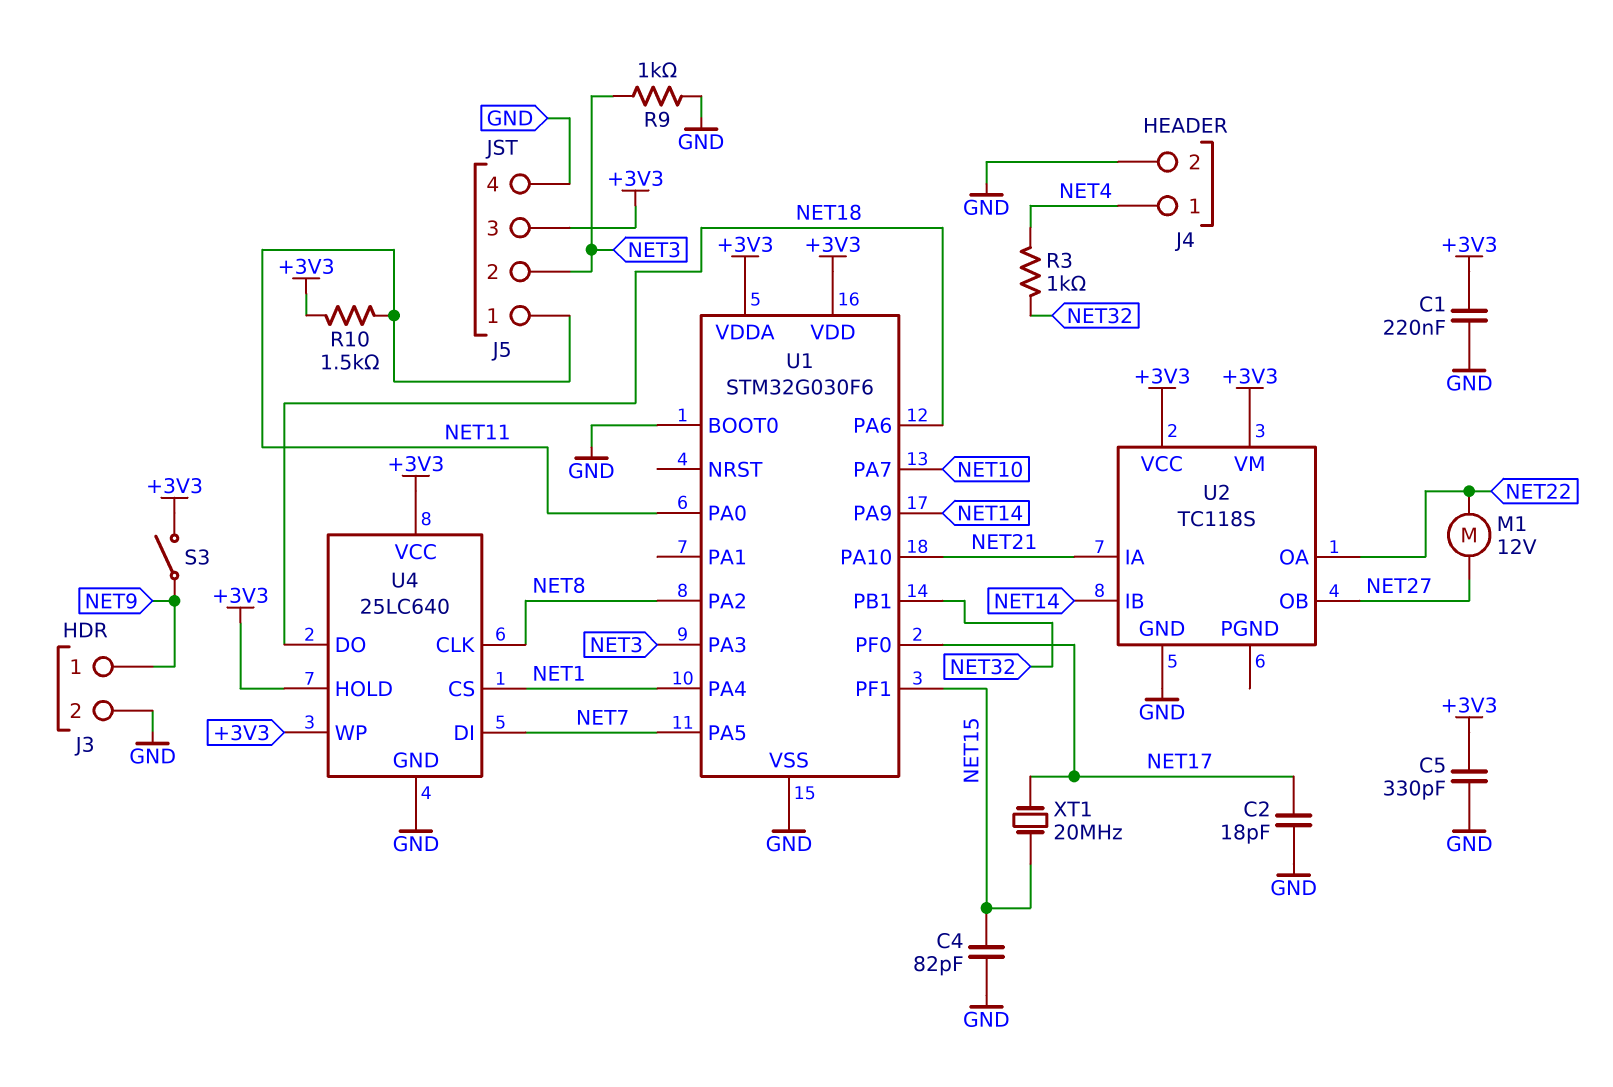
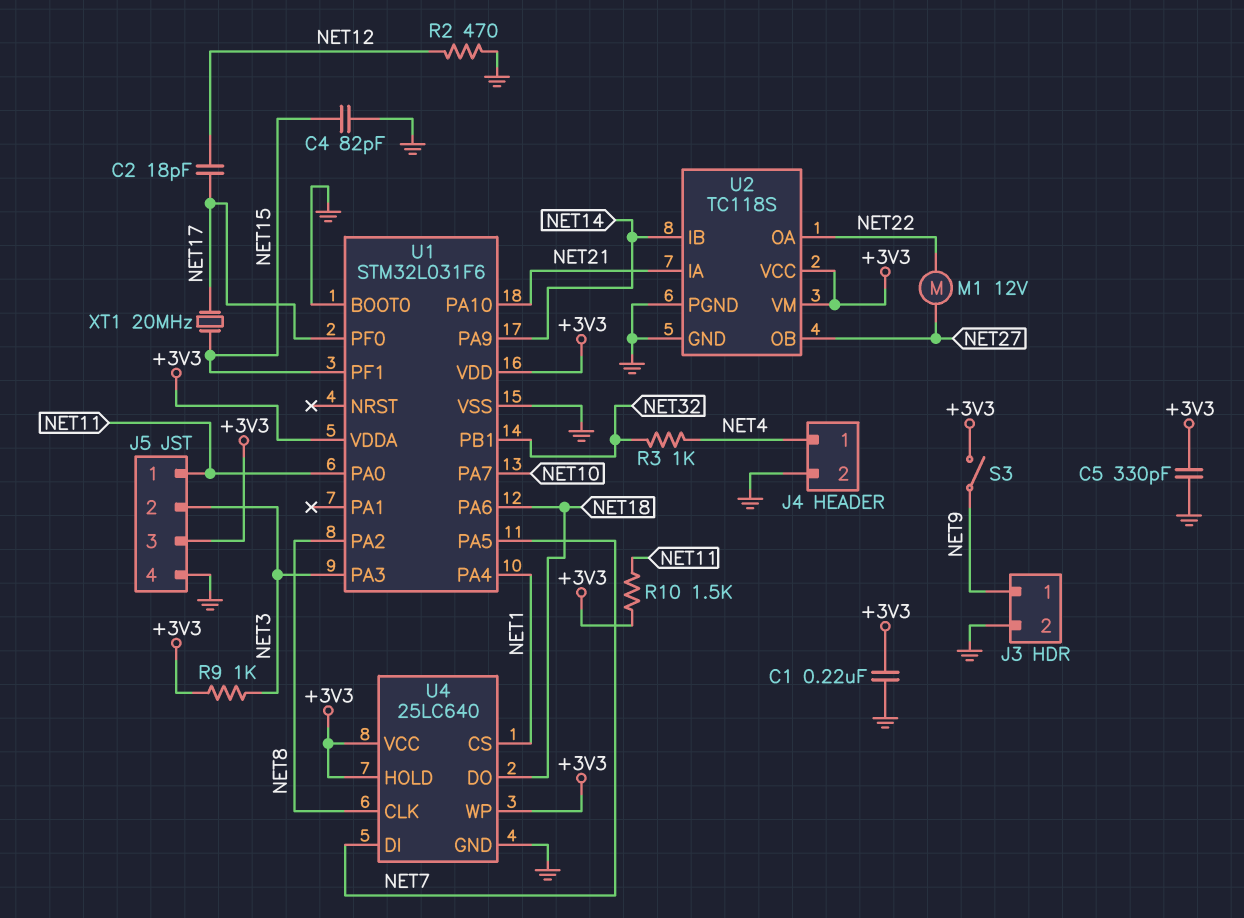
C2: 18pF (GND, NET17) -> 18pF (NET12, NET17)
R2: none -> 470 (GND, NET12)
R9: 1k (GND, NET3) -> 1k (+3V3, NET3)
U1: STM32G030F6 -> STM32L031F6
U2 pin PGND: none -> GND

